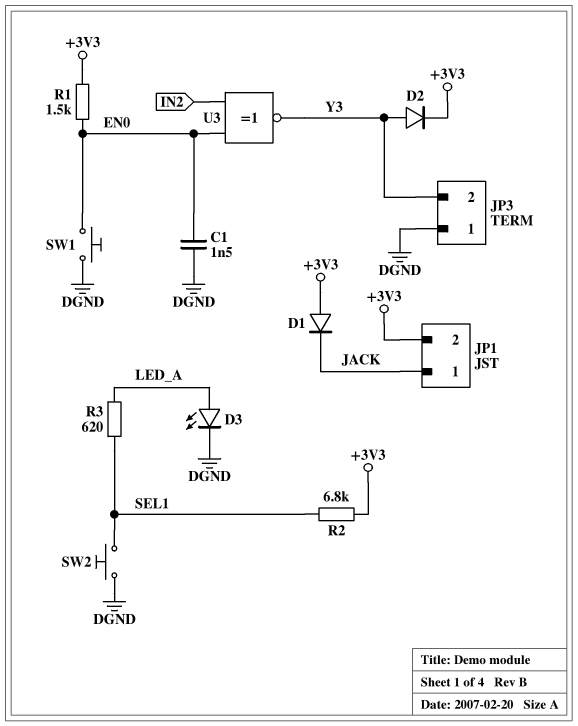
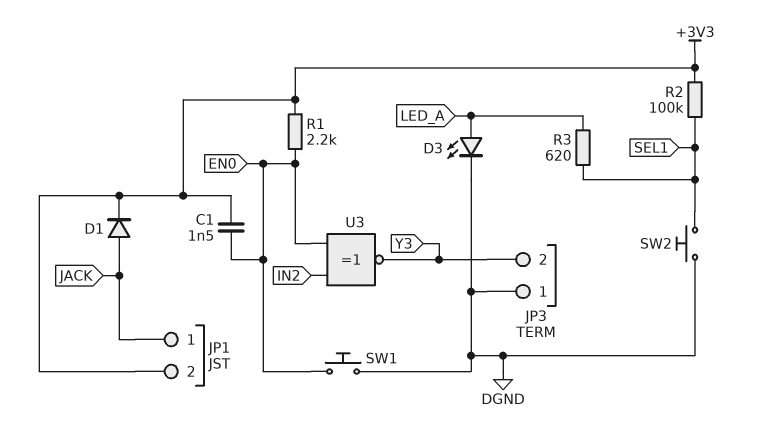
C1: 1.5nF (DGND, EN0) -> 1.5nF (+3V3, EN0)
D1: diode (A +3V3, K JACK) -> diode (A JACK, K +3V3)
D2: diode (A Y3, K +3V3) -> none
R1: 1.5k (+3V3, EN0) -> 2.2k (+3V3, EN0)
R2: 6.8k (+3V3, SEL1) -> 100k (+3V3, SEL1)

